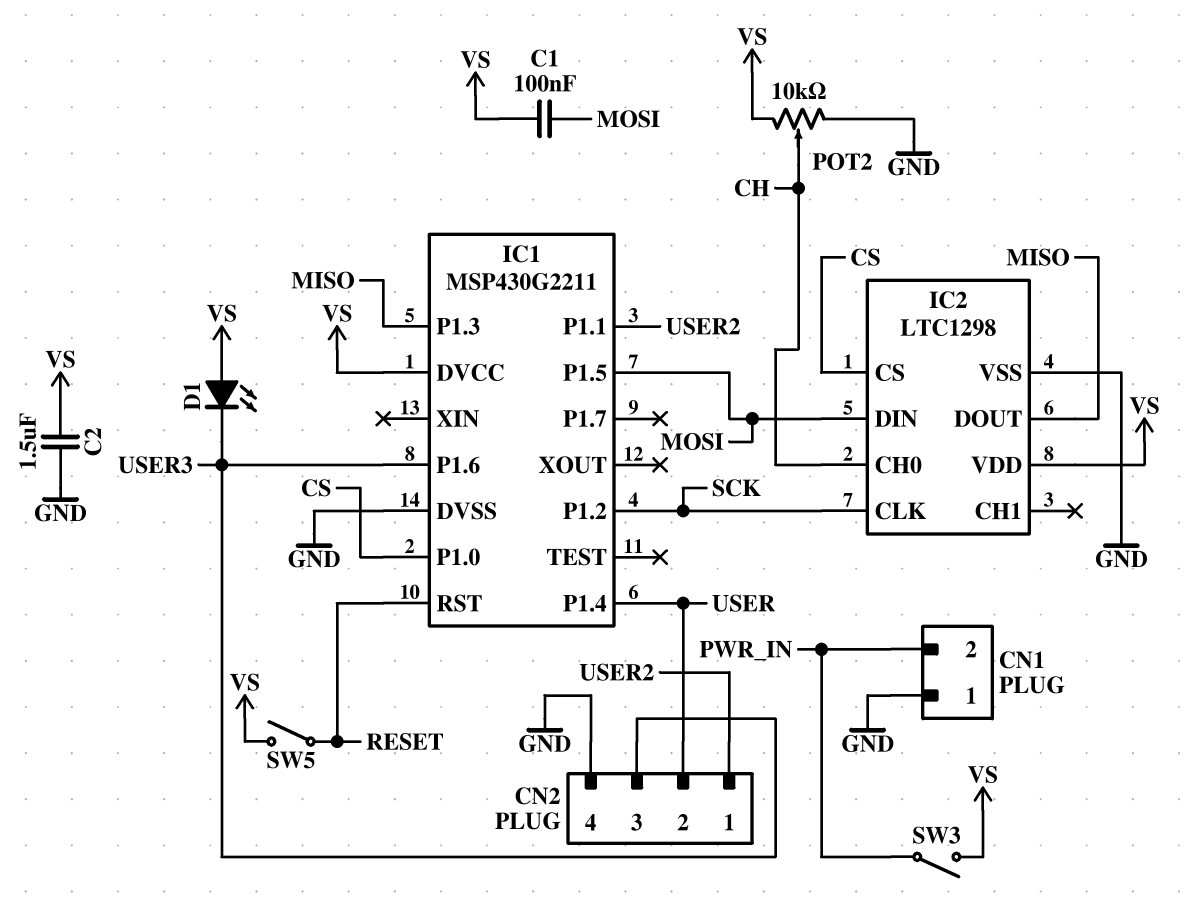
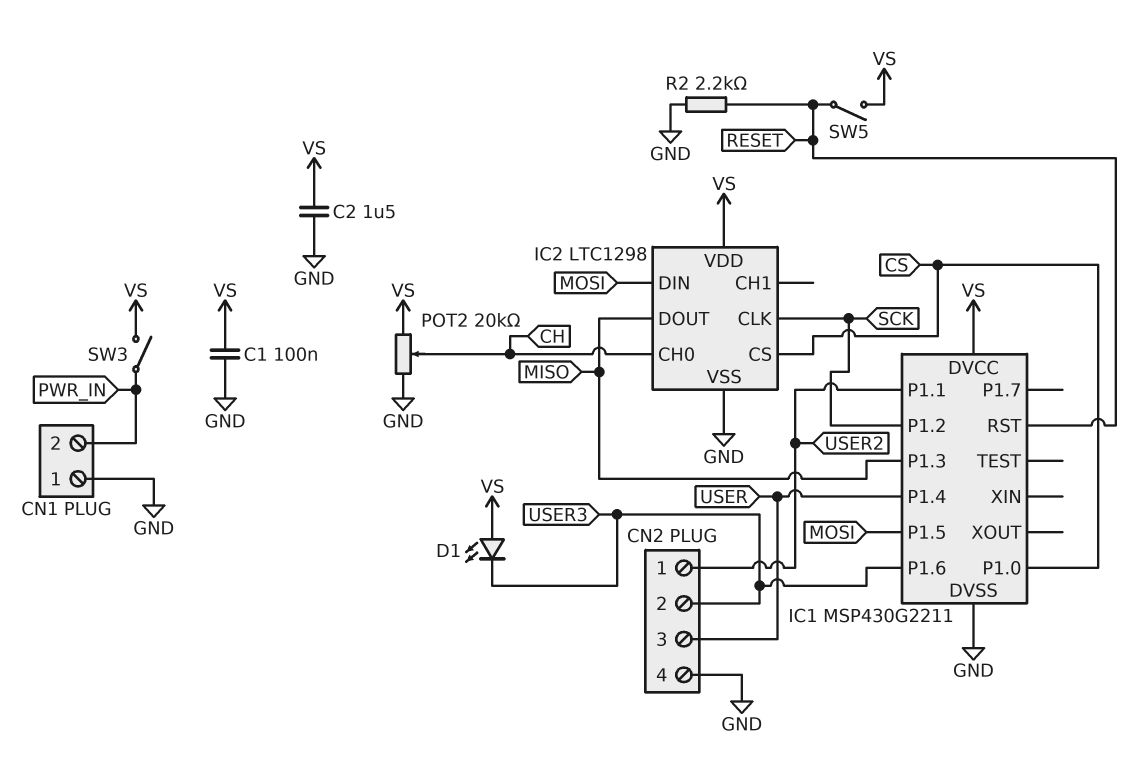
C1: 100nF (MOSI, VS) -> 100nF (GND, VS)
CN2 pin 2: USER -> USER3
CN2 pin 3: USER3 -> USER
POT2: 10k (GND, VS, wiper CH) -> 20k (GND, VS, wiper CH)
R2: none -> 2.2k (GND, RESET)

